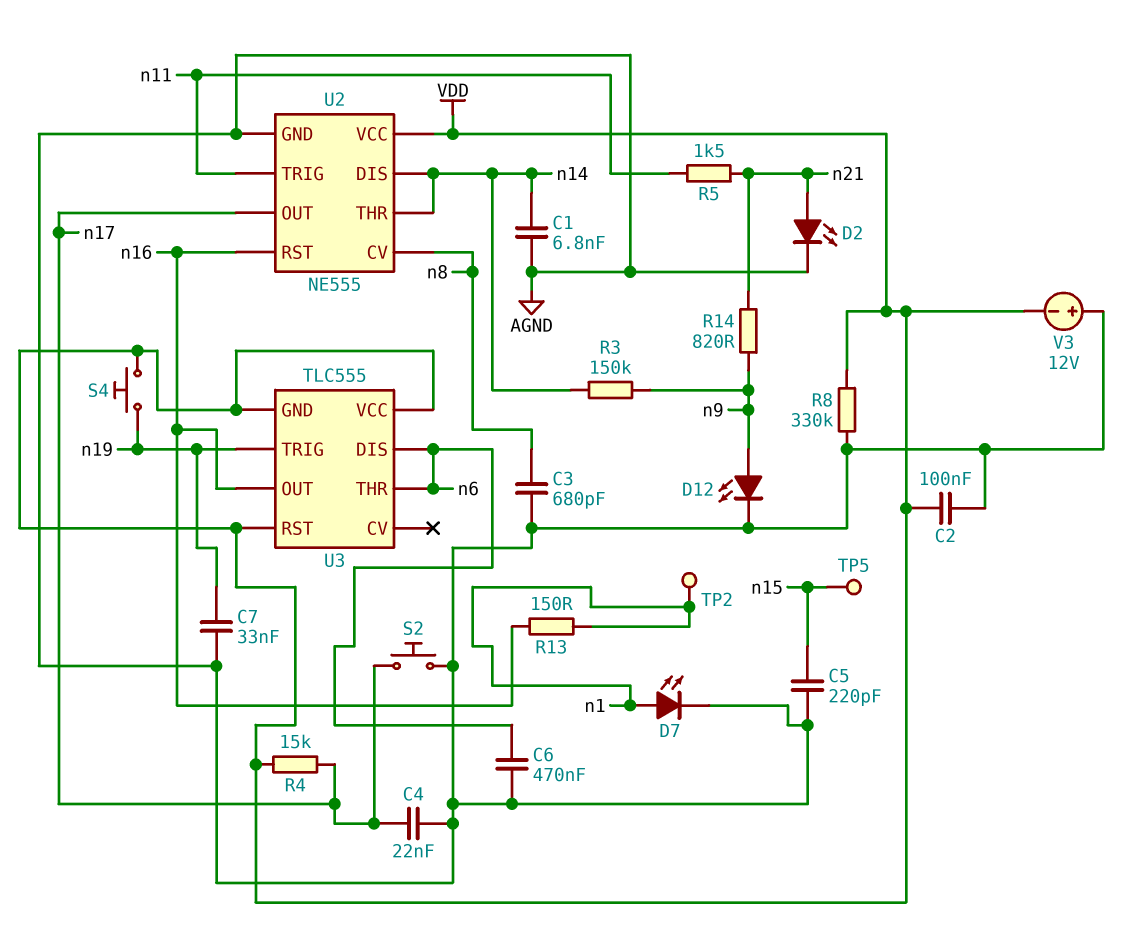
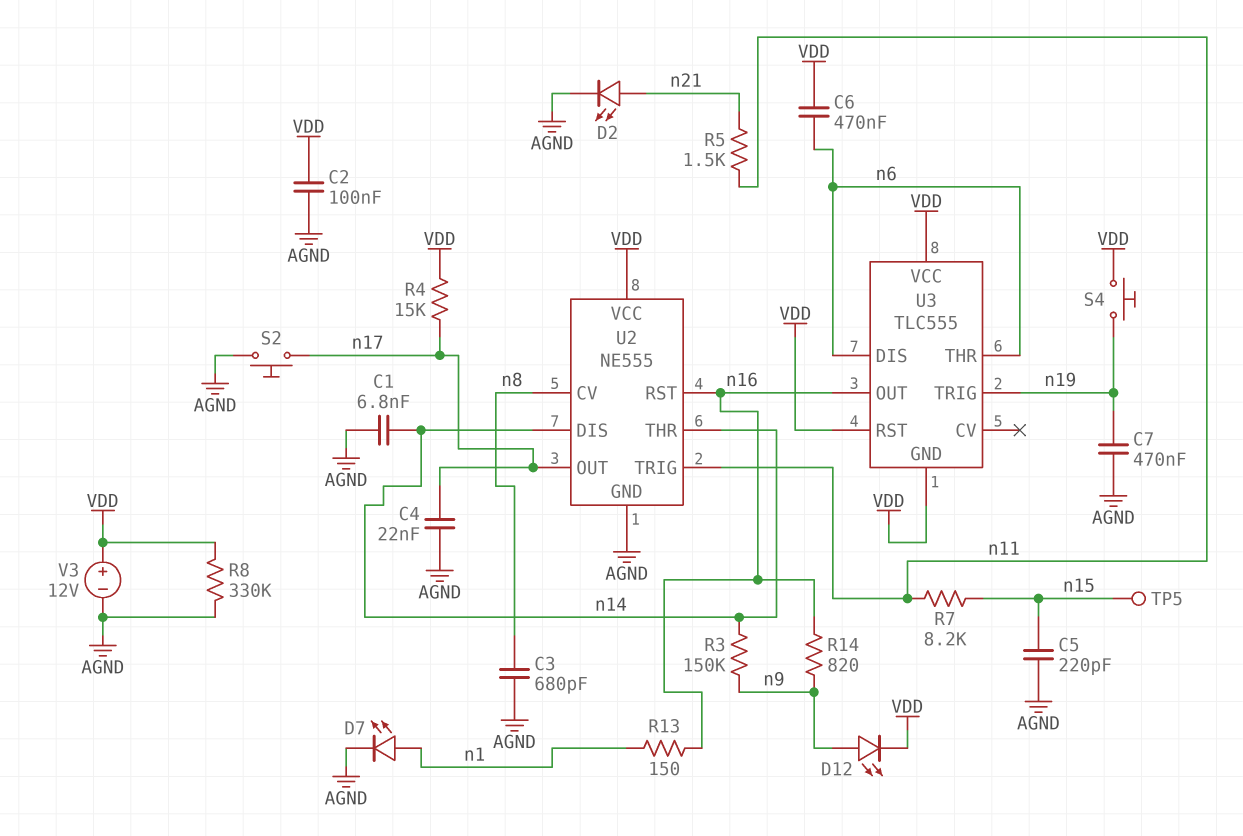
C6: 470nF (AGND, n6) -> 470nF (VDD, n6)
C7: 33nF (AGND, n19) -> 470nF (AGND, n19)
D12: LED (A n9, K AGND) -> LED (A n9, K VDD)
R7: none -> 8.2k (n11, n15)
R14: 820 (n9, n21) -> 820 (n9, n16)
TP2: test point (n1) -> none
V3: 12V (plus AGND, minus VDD) -> 12V (plus VDD, minus AGND)

